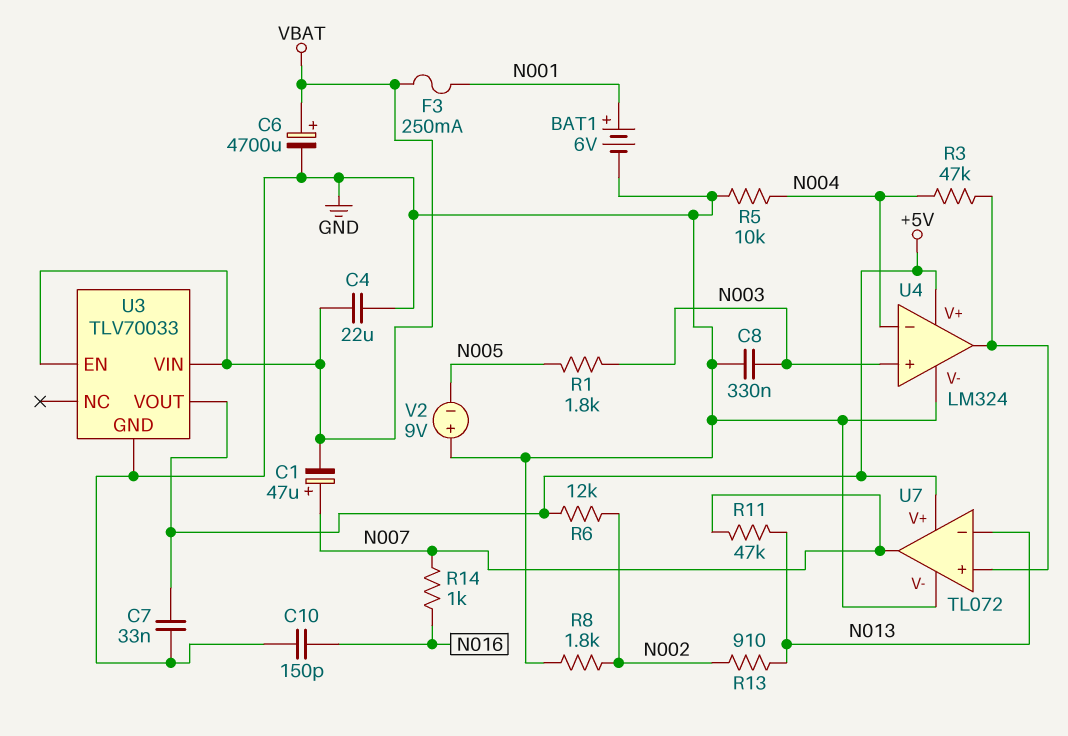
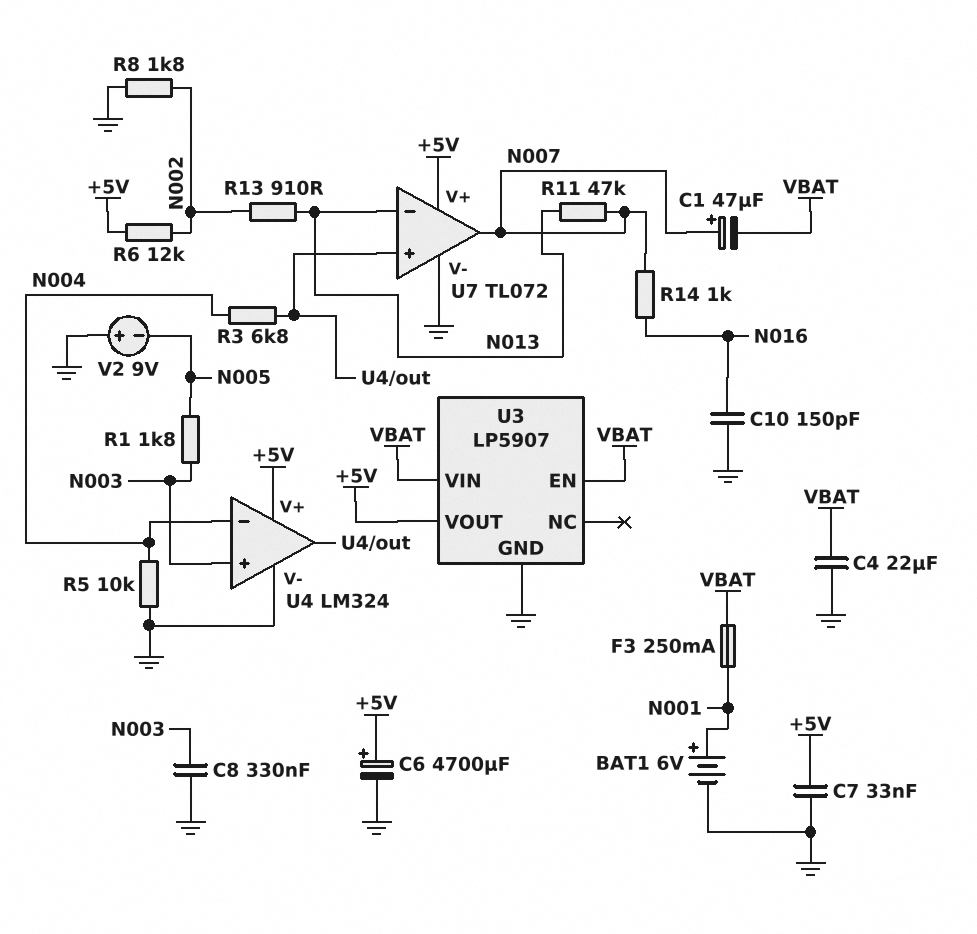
C6: 4700uF (plus VBAT, minus GND) -> 4700uF (plus +5V, minus GND)
R3: 47k (N004, U4/out) -> 6.8k (N004, U4/out)
U3: TLV70033 -> LP5907

